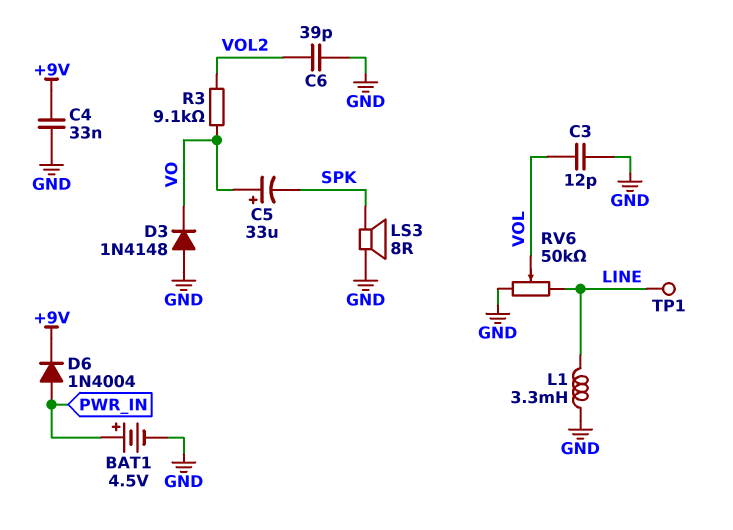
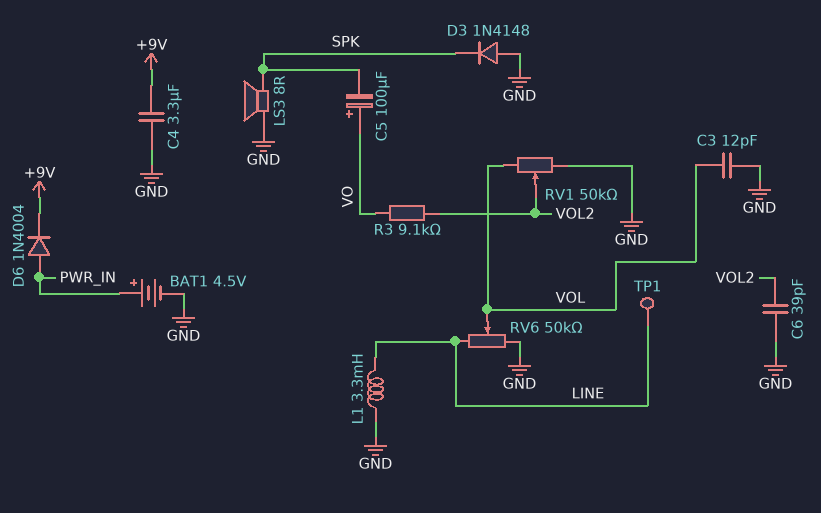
C4: 33nF (+9V, GND) -> 3.3uF (+9V, GND)
C5: 33uF (plus VO, minus SPK) -> 100uF (plus VO, minus SPK)
D3: diode 1N4148 (A GND, K VO) -> diode 1N4148 (A GND, K SPK)
RV1: none -> 50k (GND, VOL, wiper VOL2)

